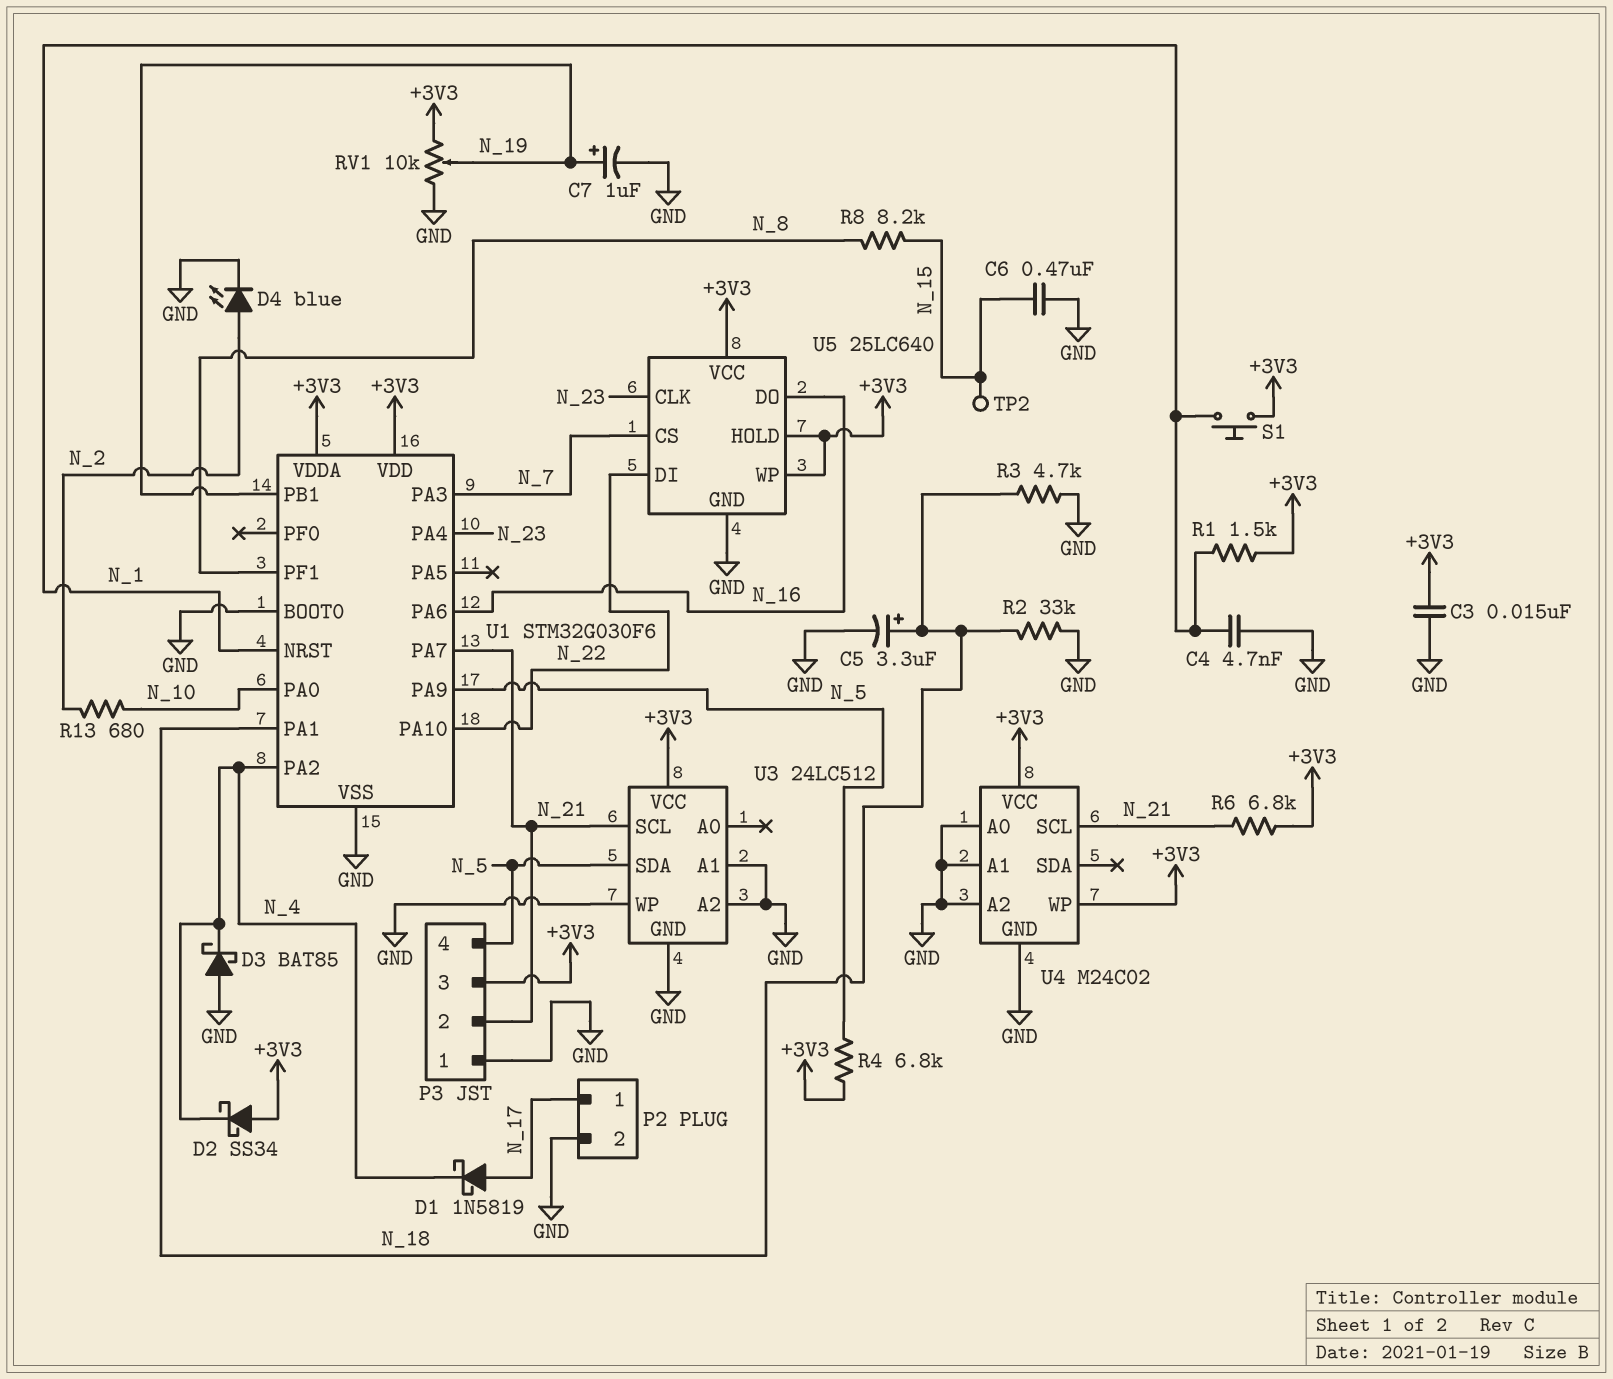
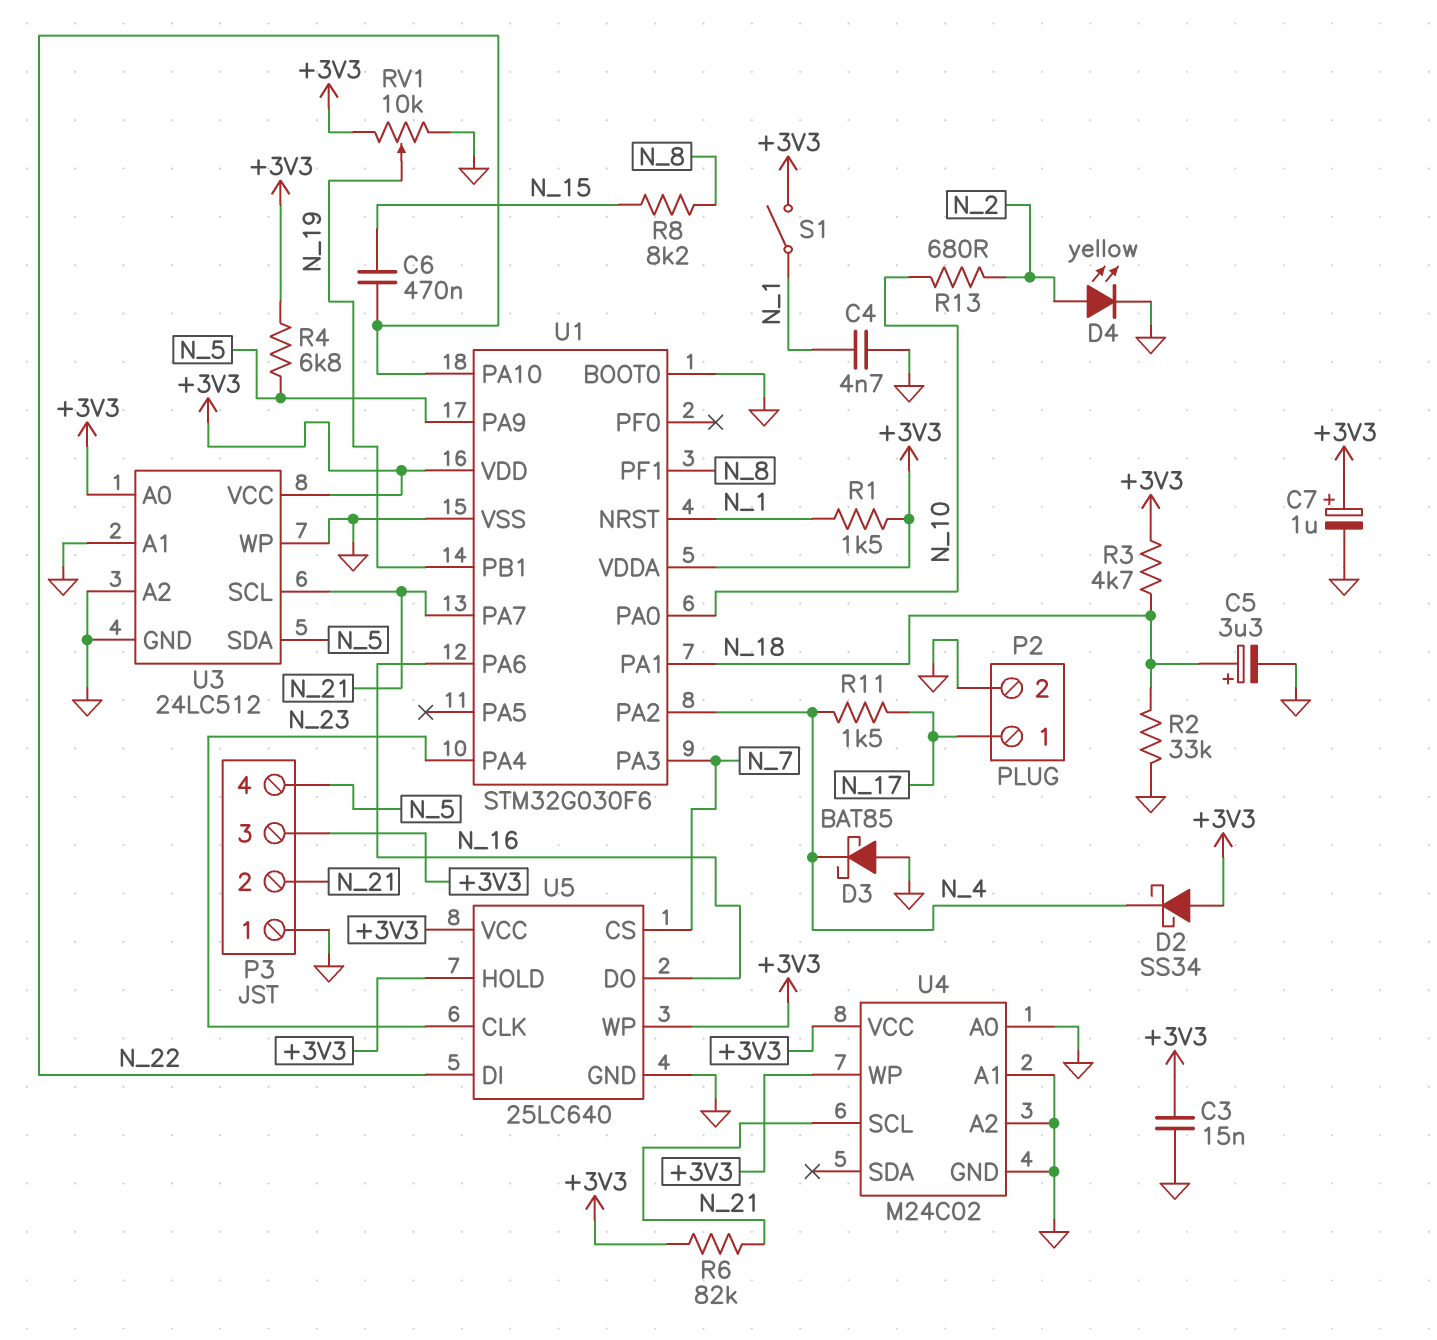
C6: 470nF (GND, N_15) -> 470nF (N_15, N_22)
C7: 1uF (plus N_19, minus GND) -> 1uF (plus +3V3, minus GND)
D1: schottky 1N5819 (A N_17, K N_4) -> none
D4: LED blue (A N_2, K GND) -> LED yellow (A N_2, K GND)
R3: 4.7k (GND, N_18) -> 4.7k (+3V3, N_18)
R6: 6.8k (+3V3, N_21) -> 82k (+3V3, N_21)
R11: none -> 1.5k (N_4, N_17)
S1: button (+3V3, N_1) -> switch (+3V3, N_1)
TP2: test point (N_15) -> none
U3 pin A0: none -> +3V3

